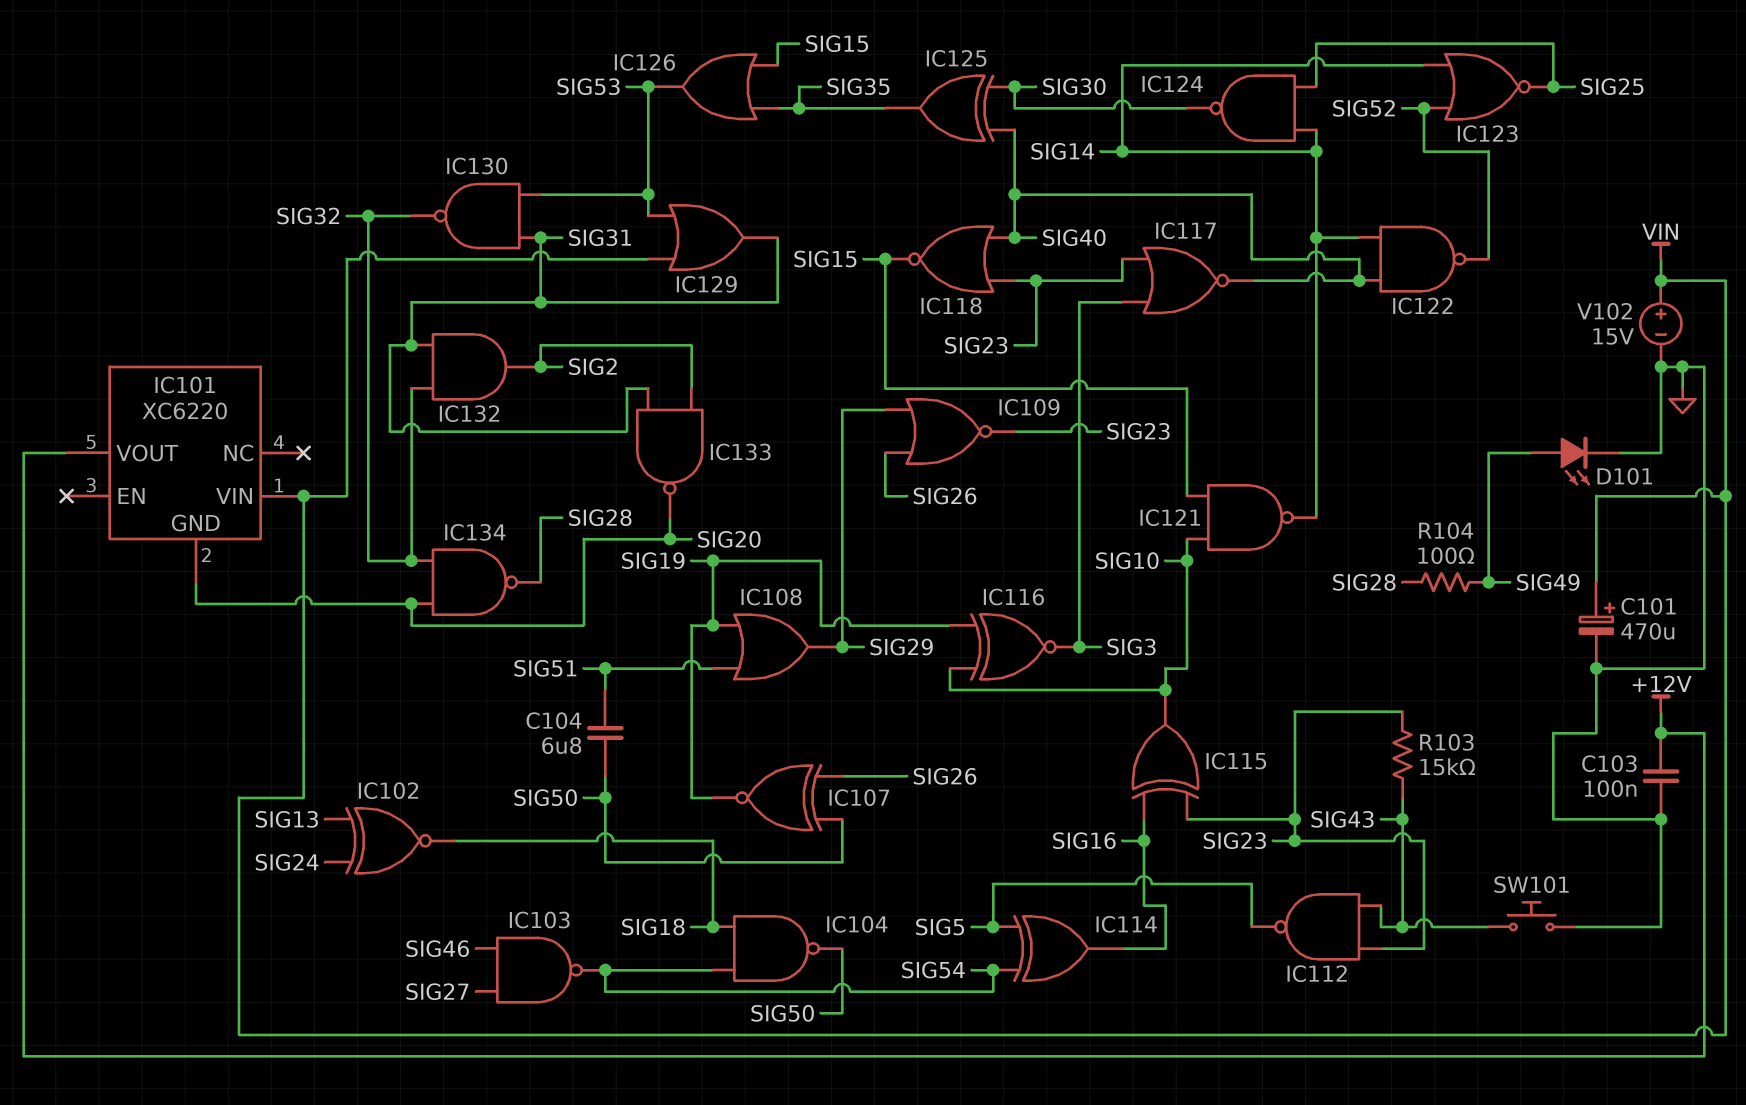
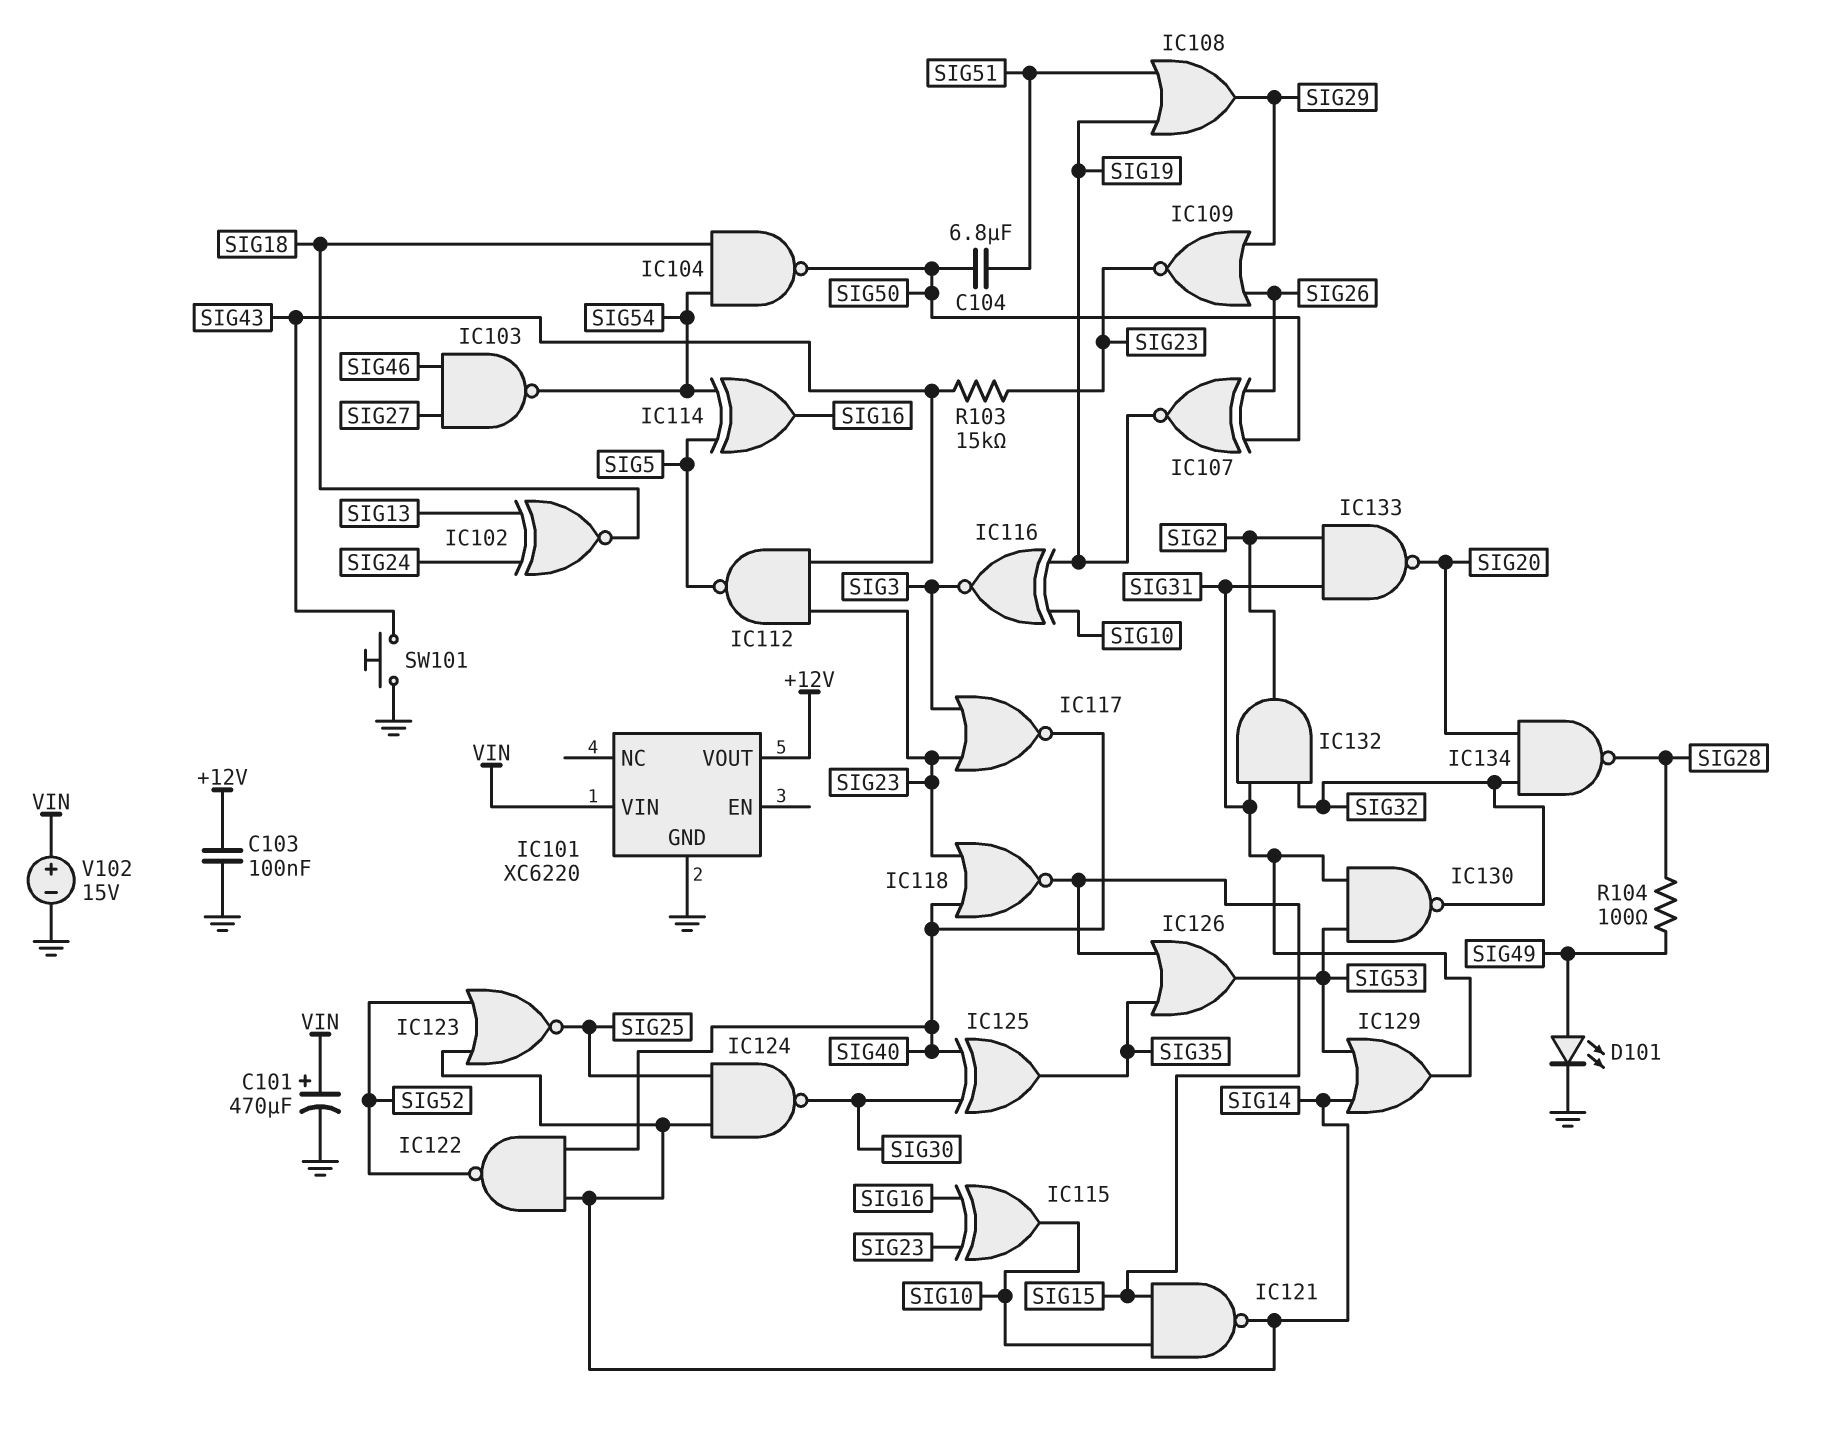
IC101 pin GND: SIG20 -> GND
IC129: OR (in SIG53, in VIN, out SIG31) -> OR (in SIG14, in SIG53, out SIG31)

